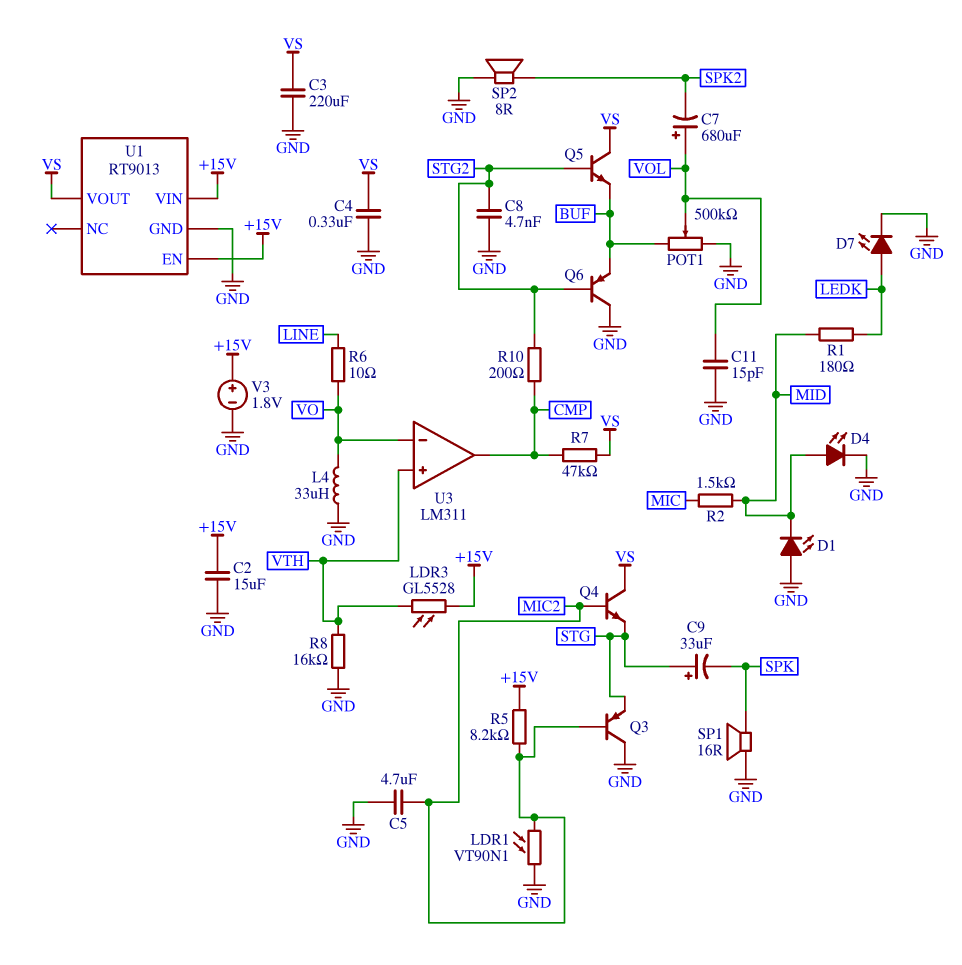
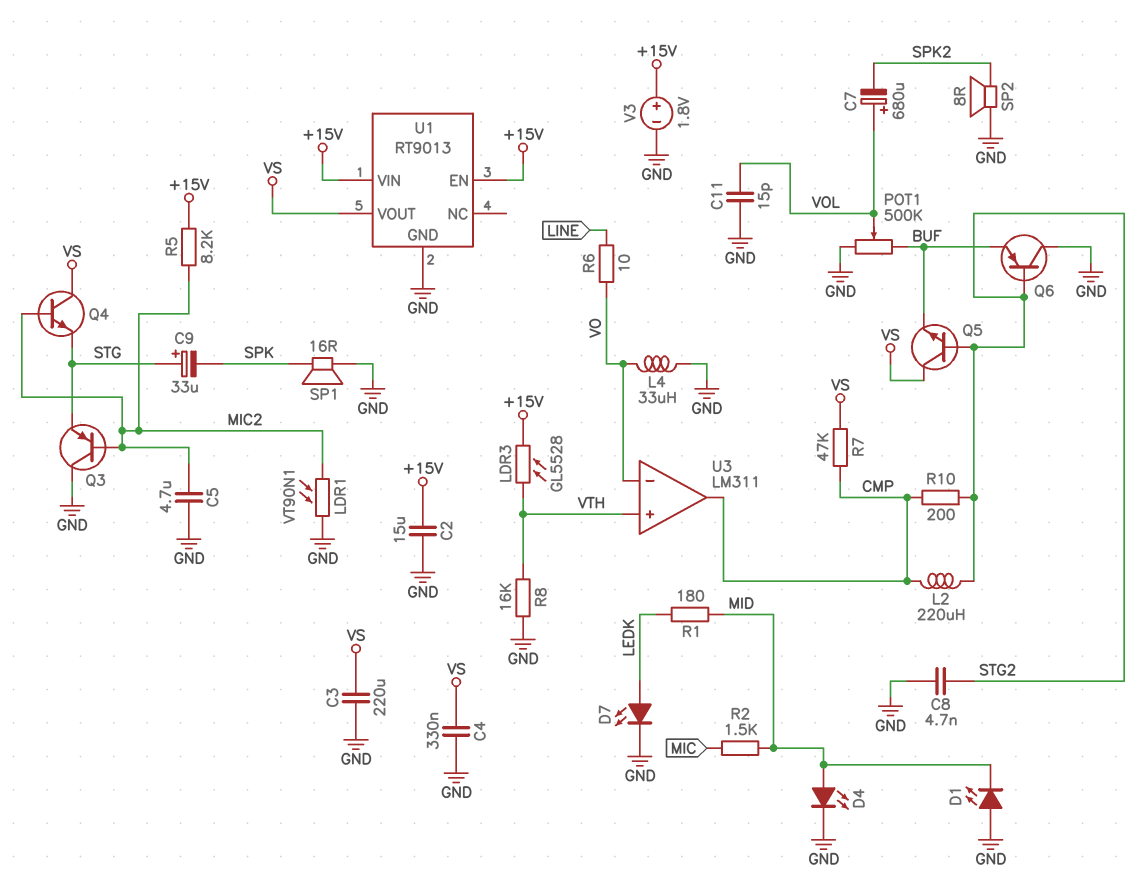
L2: none -> 220uH (CMP, STG2)

